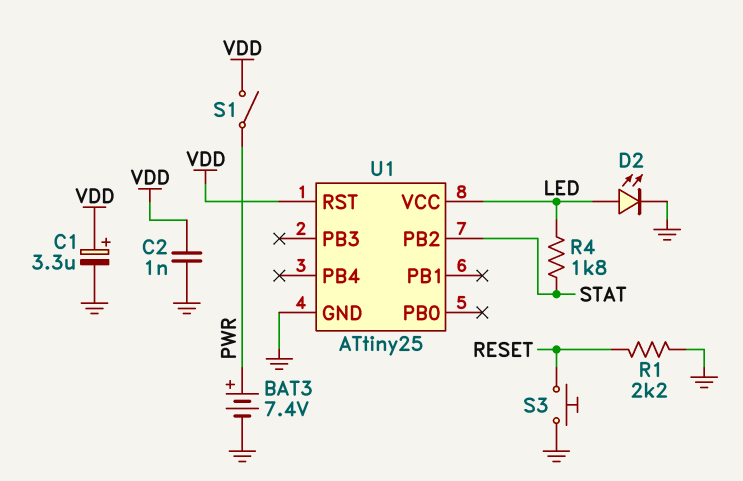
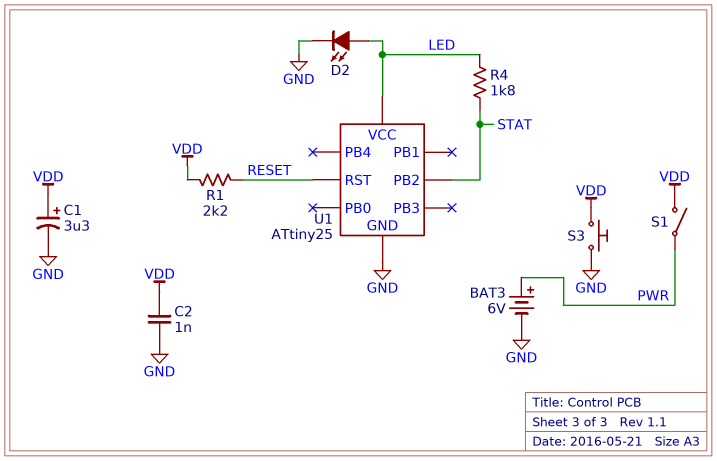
BAT3: 7.4V (plus PWR, minus GND) -> 6V (plus PWR, minus GND)
R1: 2.2k (GND, RESET) -> 2.2k (RESET, VDD)
S3: button (GND, RESET) -> button (GND, VDD)
U1 pin RST: VDD -> RESET

